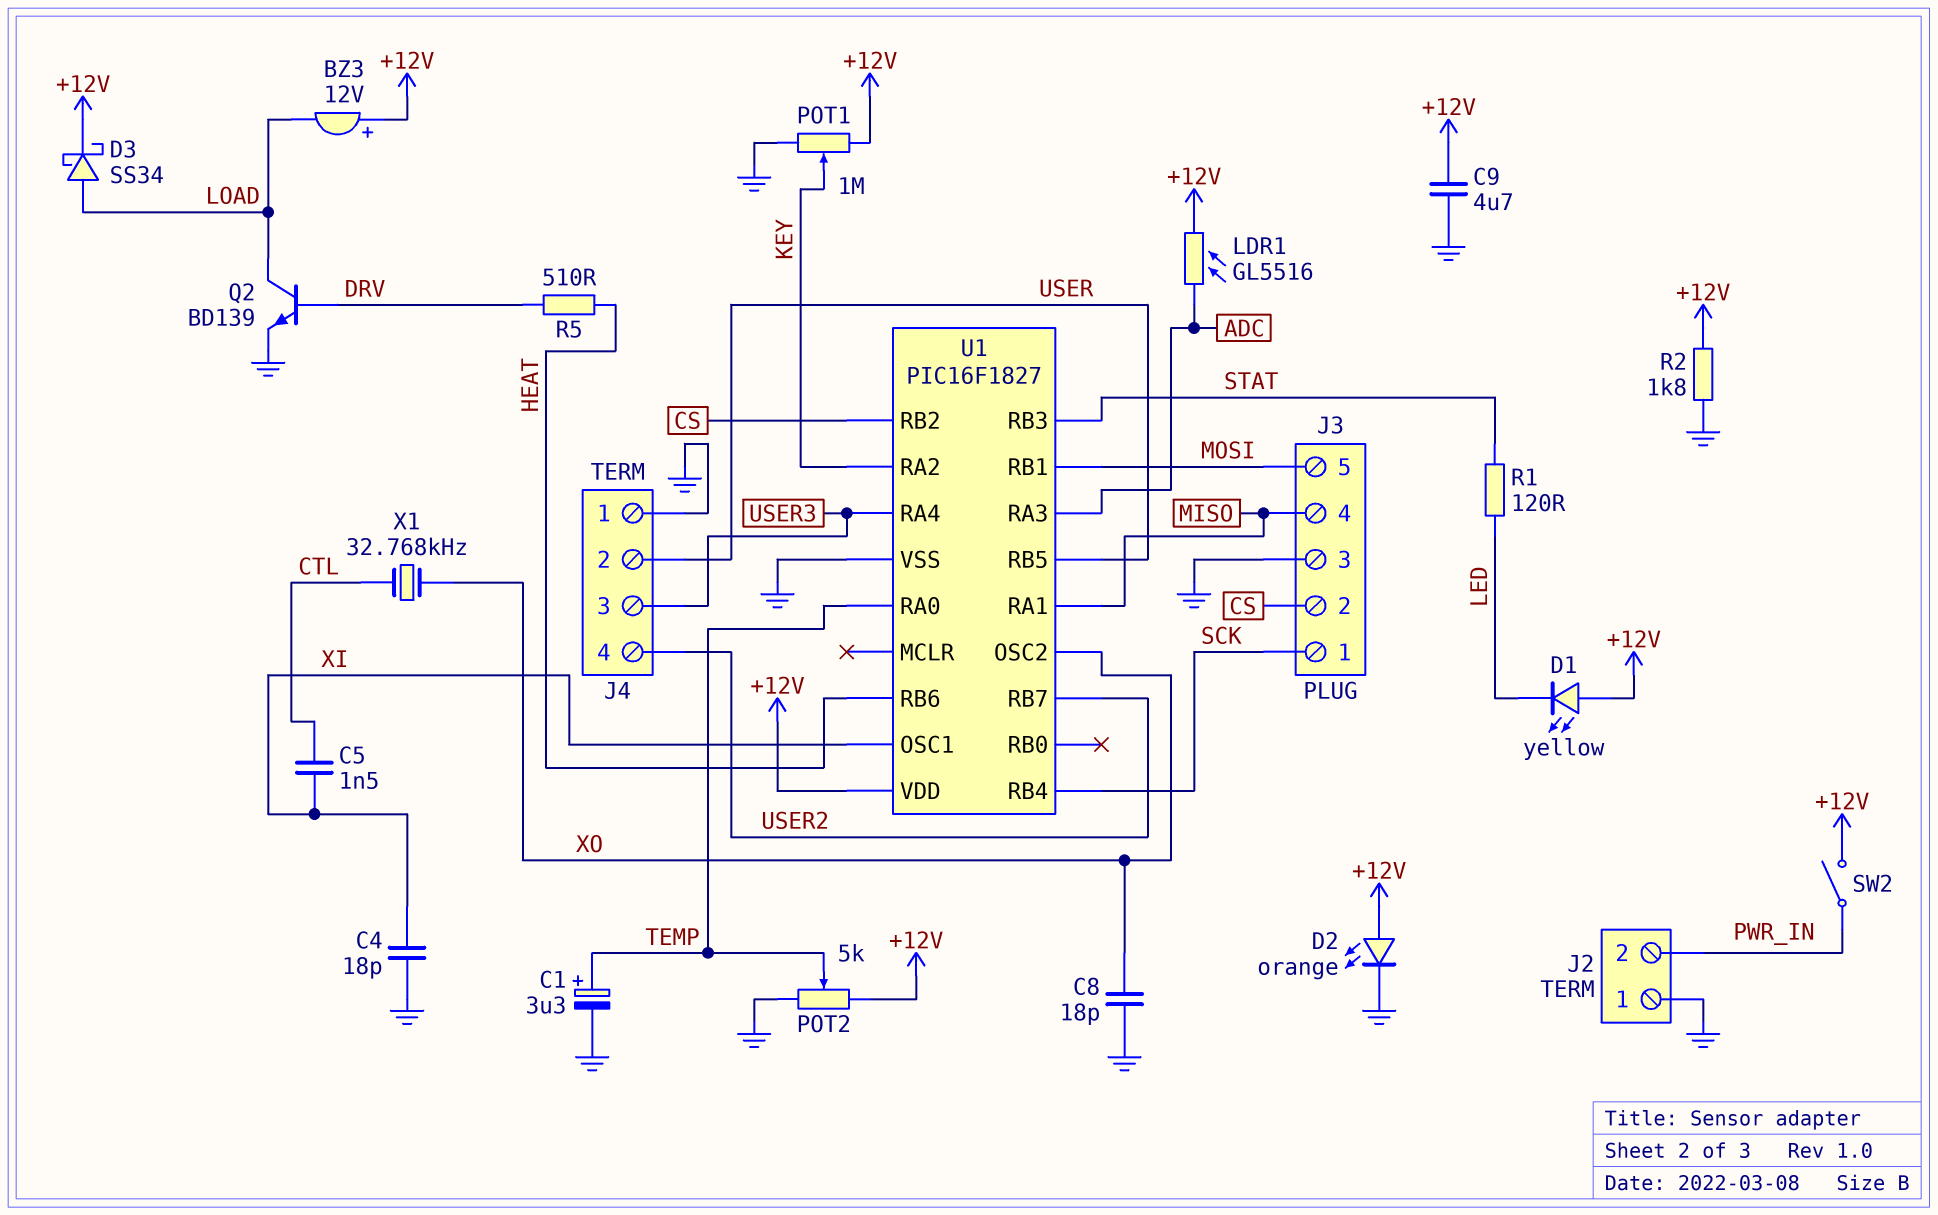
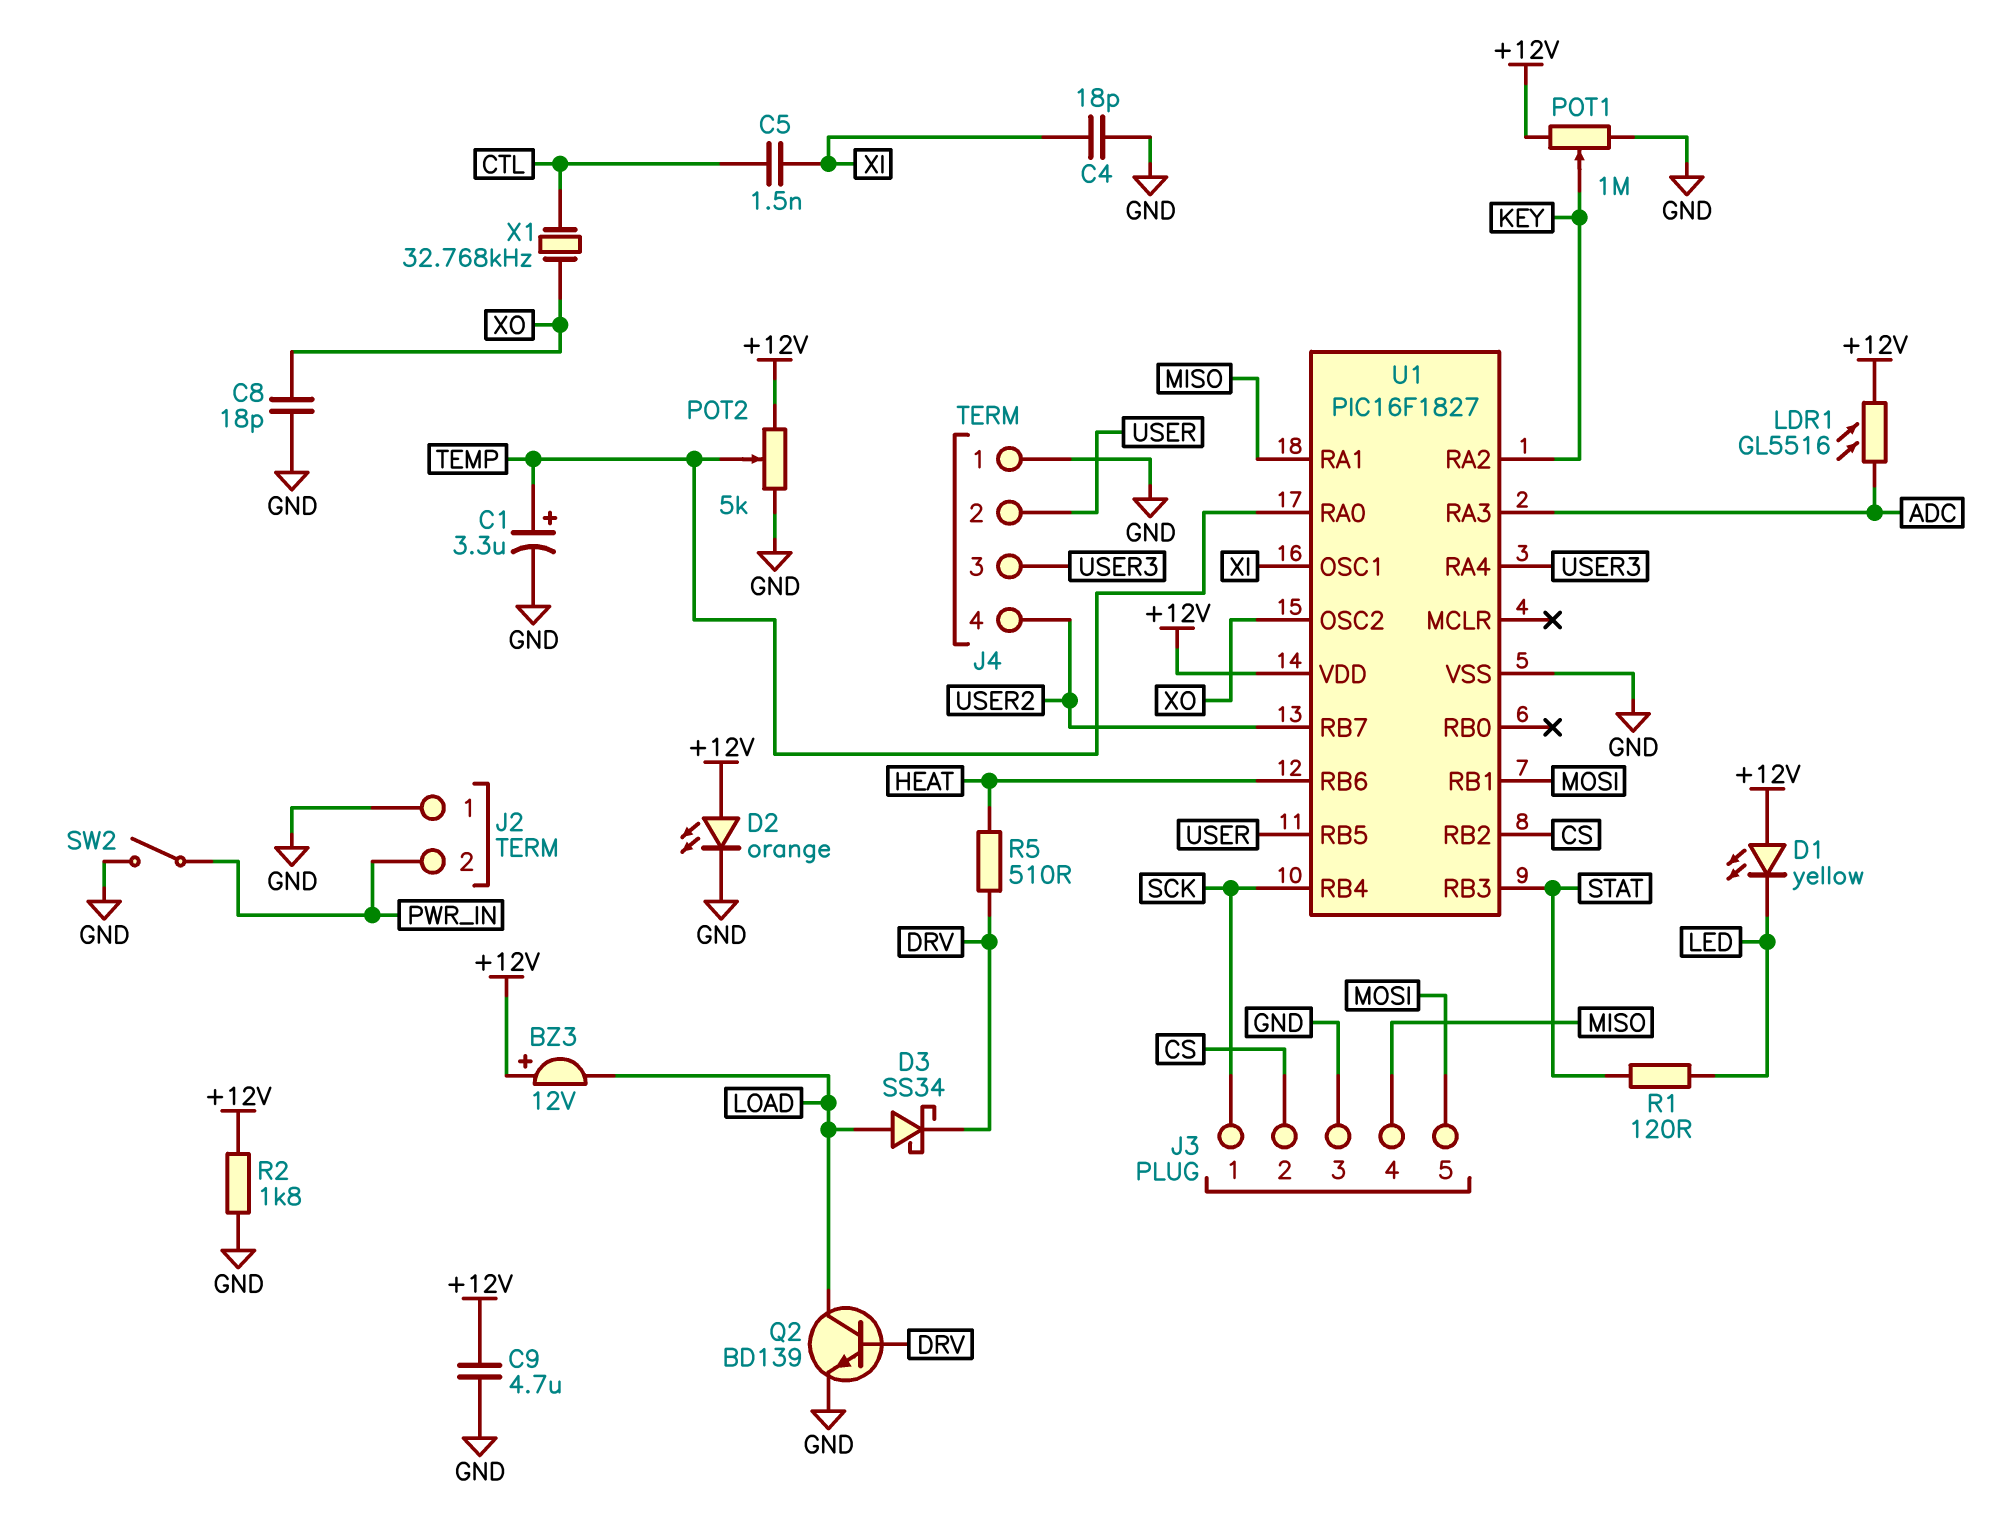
D3: schottky SS34 (A LOAD, K +12V) -> schottky SS34 (A LOAD, K DRV)
SW2: switch (+12V, PWR_IN) -> switch (GND, PWR_IN)

